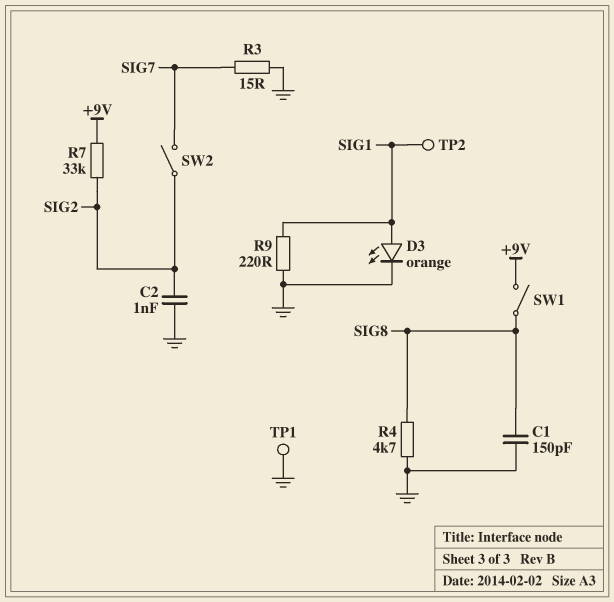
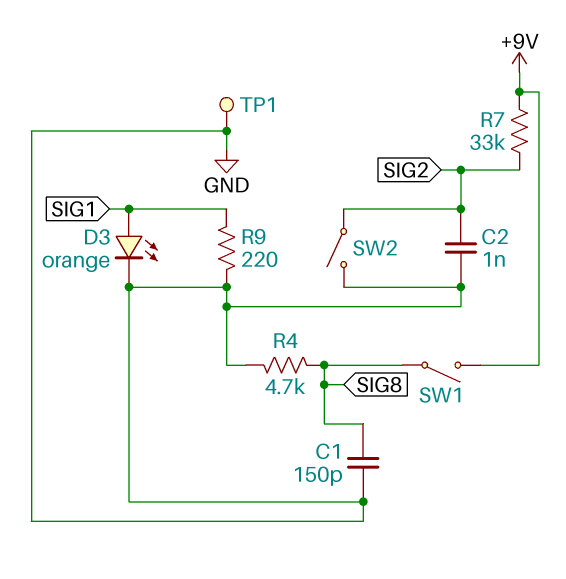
R3: 15 (GND, SIG7) -> none
SW2: switch (SIG2, SIG7) -> switch (GND, SIG2)
TP2: test point (SIG1) -> none

